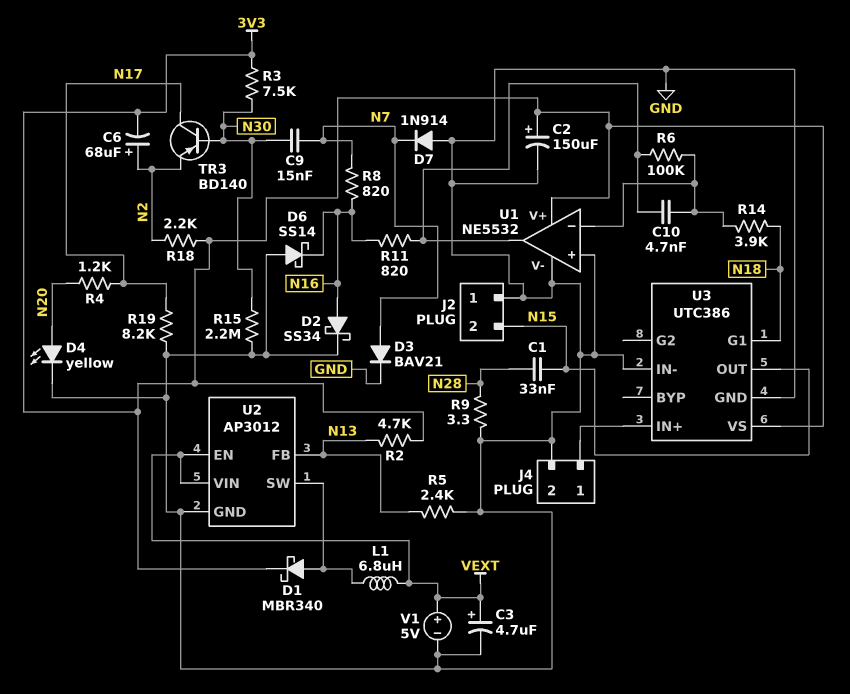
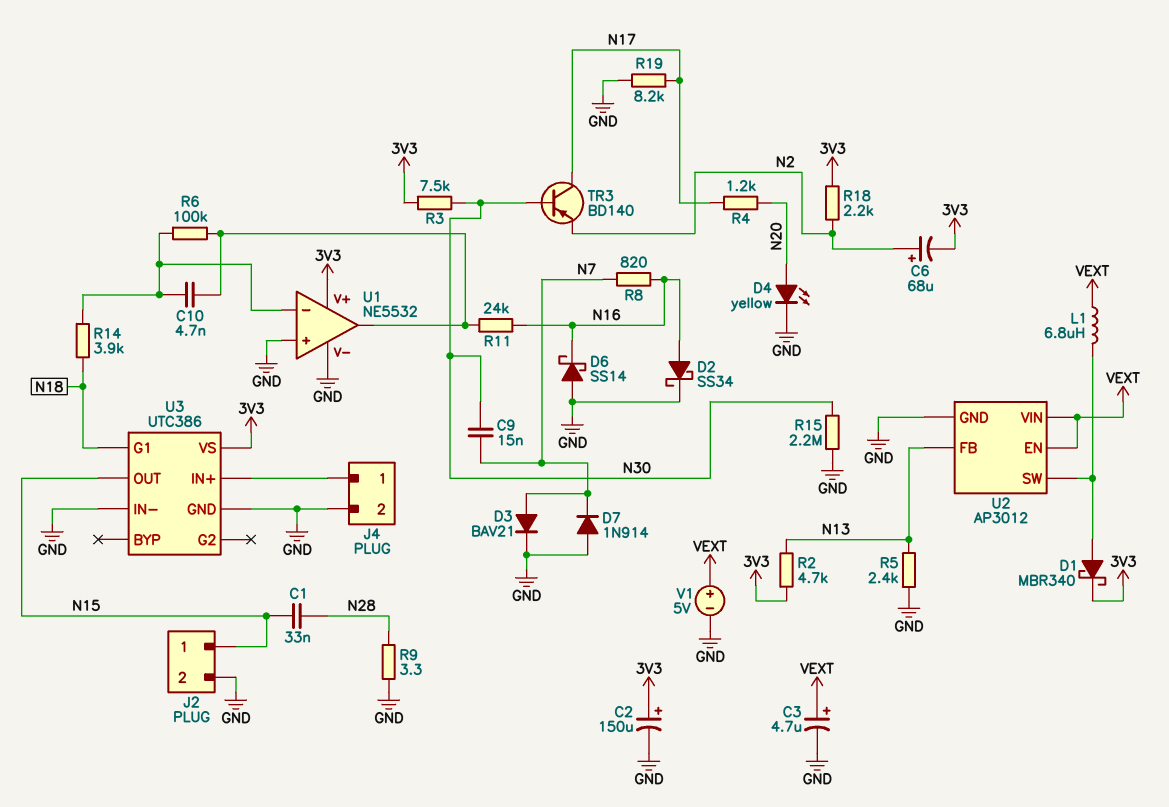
J2 pin 1: GND -> N15
J2 pin 2: N15 -> GND
R11: 820 (N16, U1/out) -> 24k (N16, U1/out)

